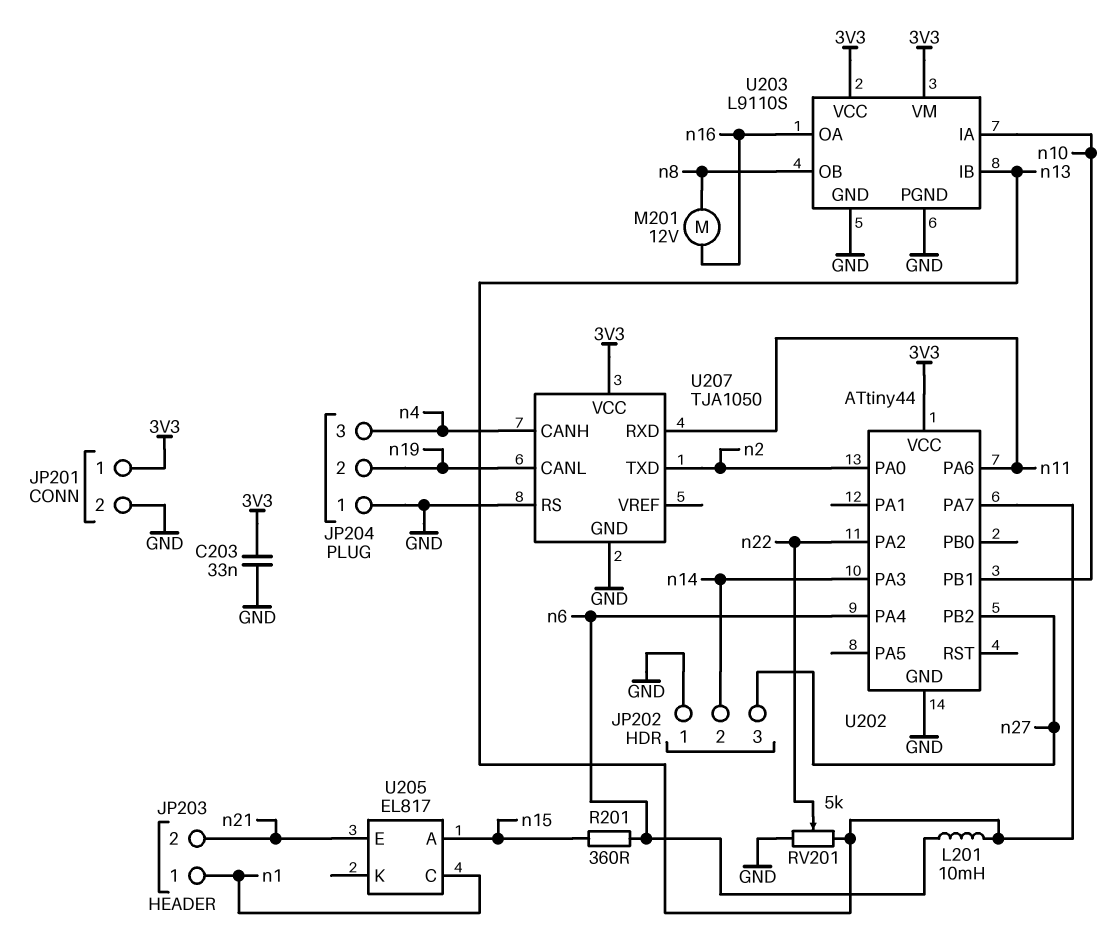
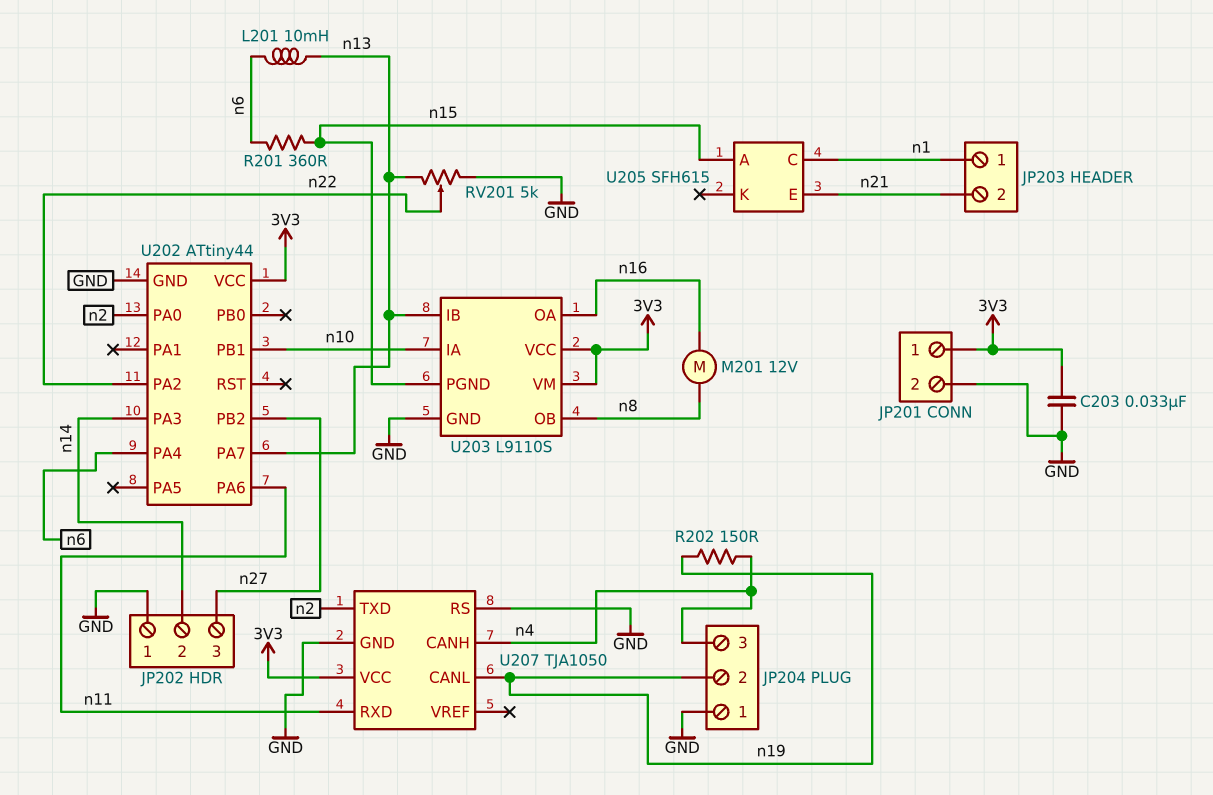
R202: none -> 150 (n4, n19)
U203 pin PGND: GND -> n15
U205: EL817 -> SFH615

